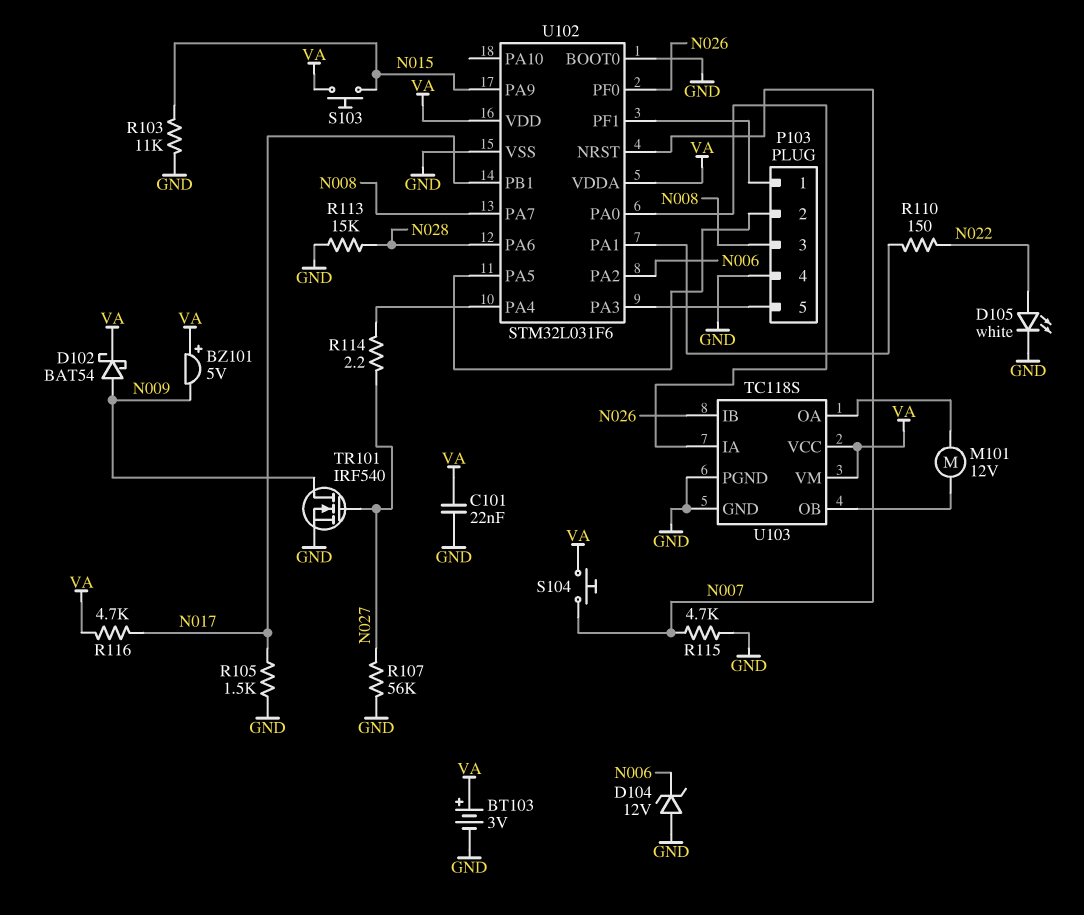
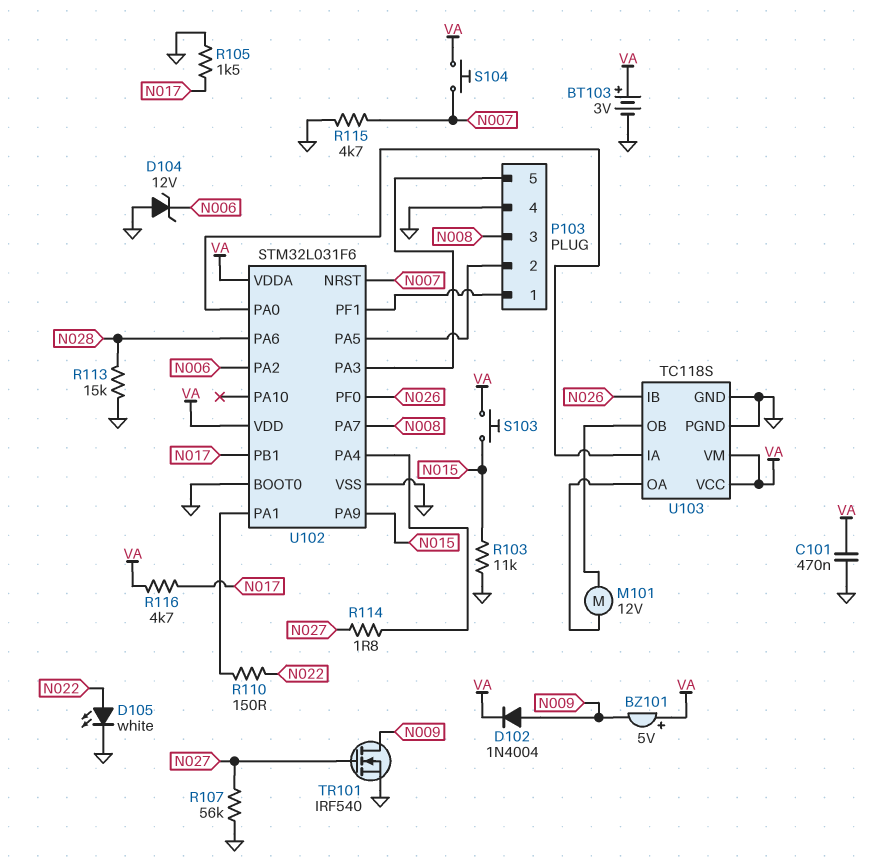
C101: 22nF (GND, VA) -> 470nF (GND, VA)
D102: schottky BAT54 (A N009, K VA) -> diode 1N4004 (A N009, K VA)
R114: 2.2 (N027, U102/PA4) -> 1.8 (N027, U102/PA4)

